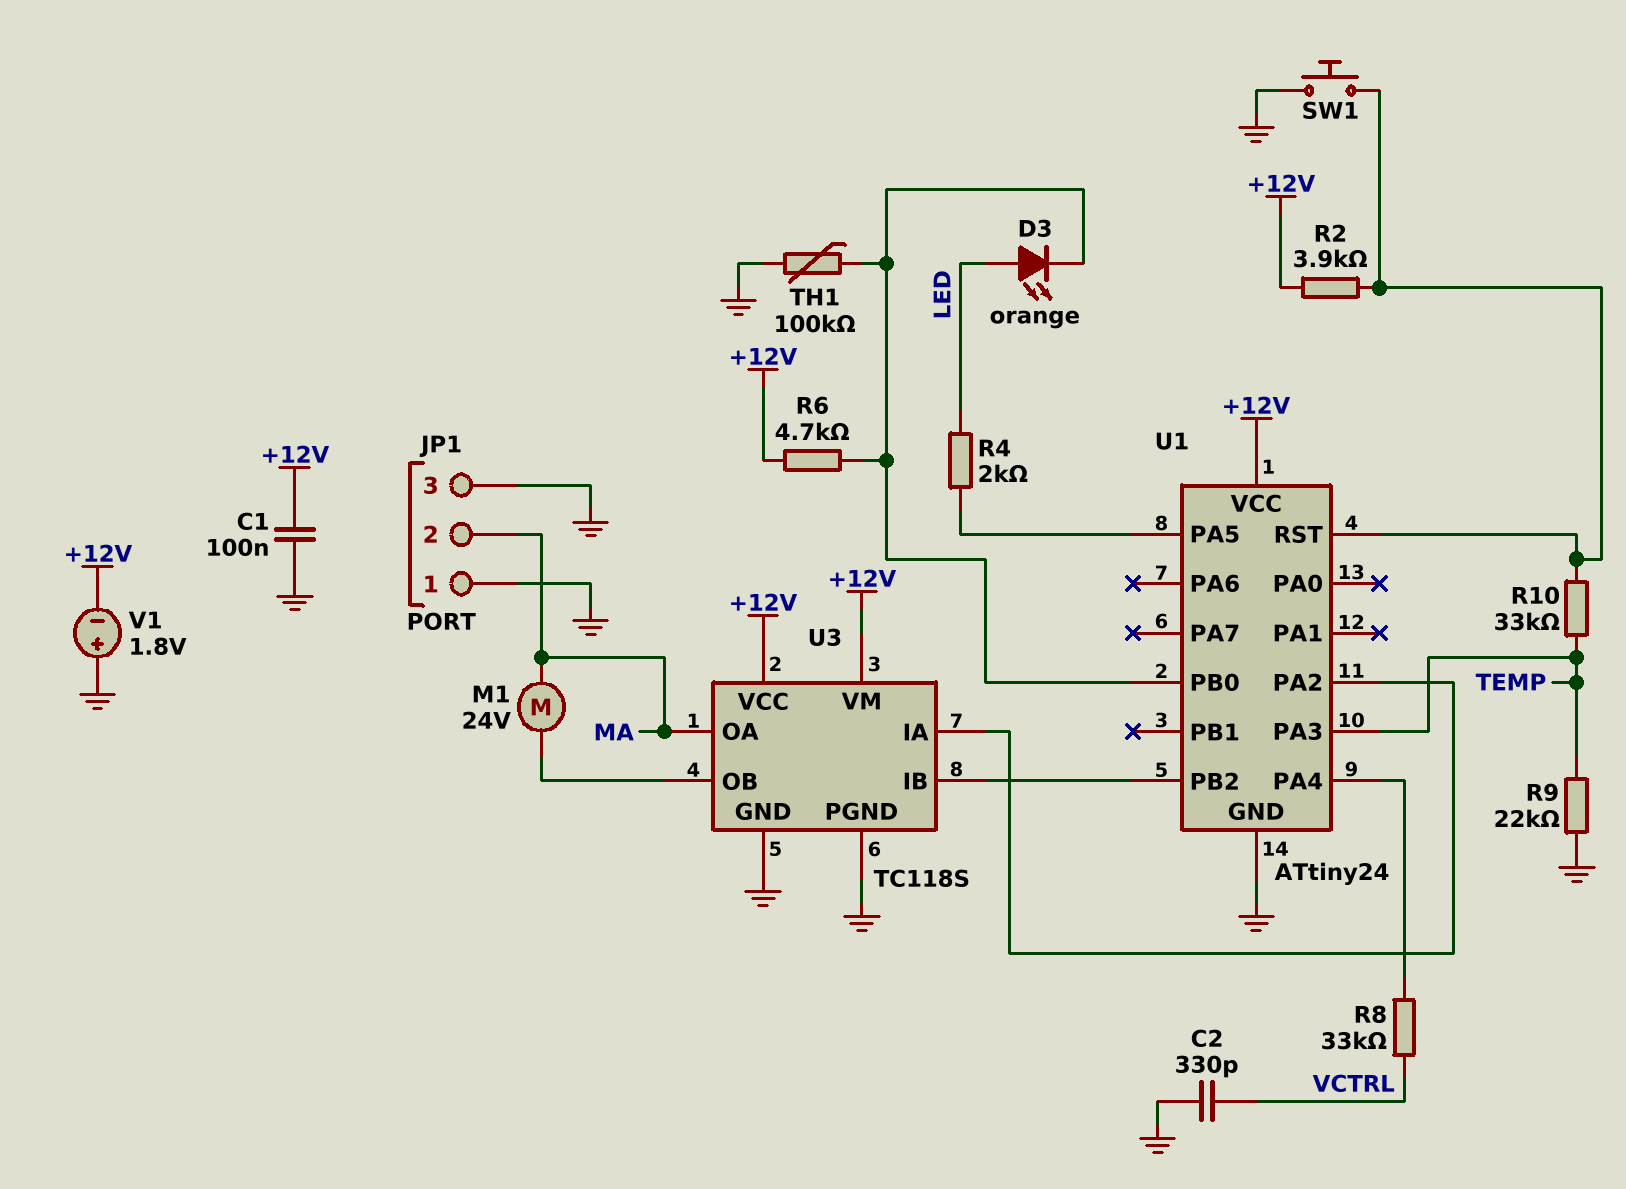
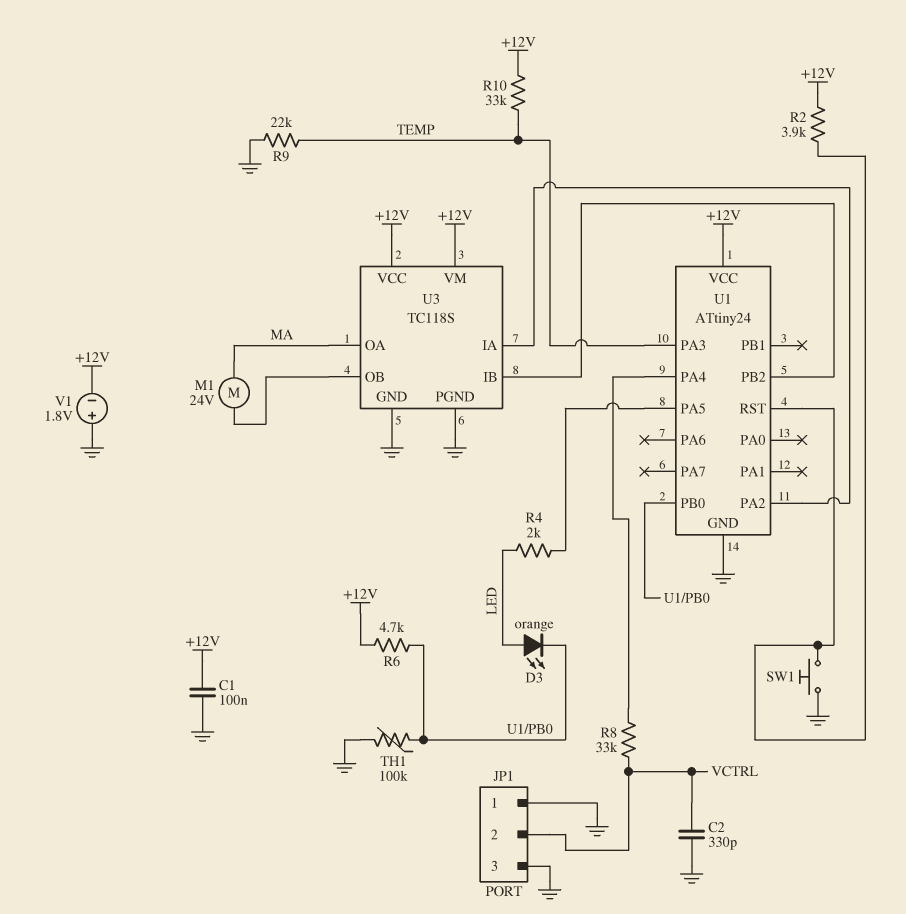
JP1 pin 2: MA -> VCTRL
R10: 33k (TEMP, U1/RST) -> 33k (+12V, TEMP)

